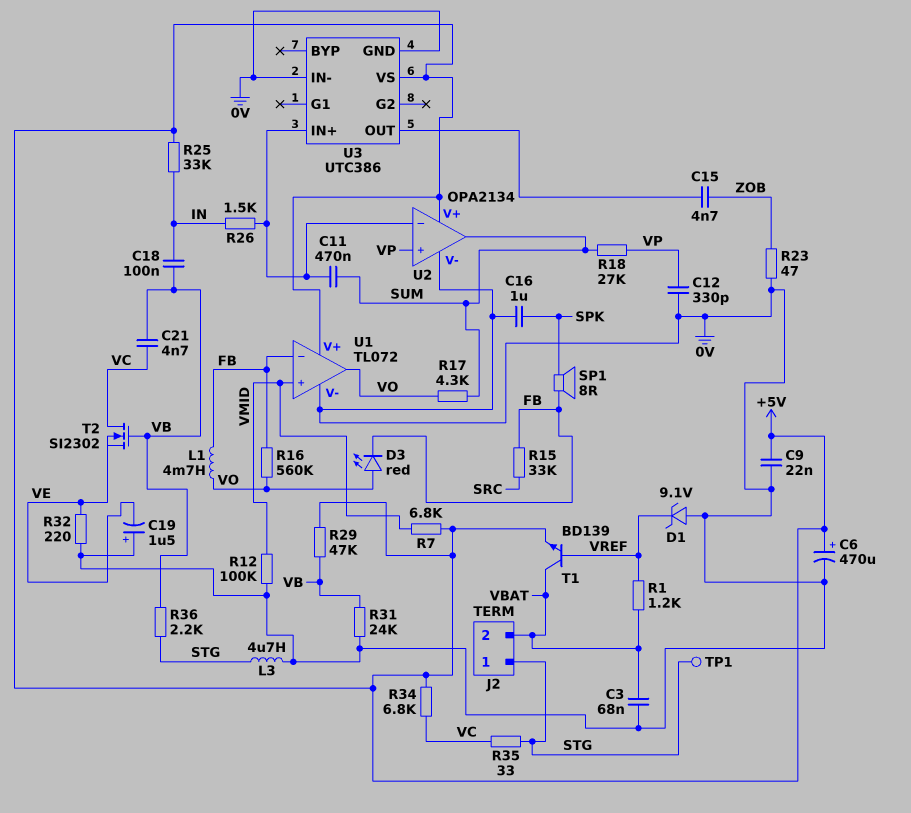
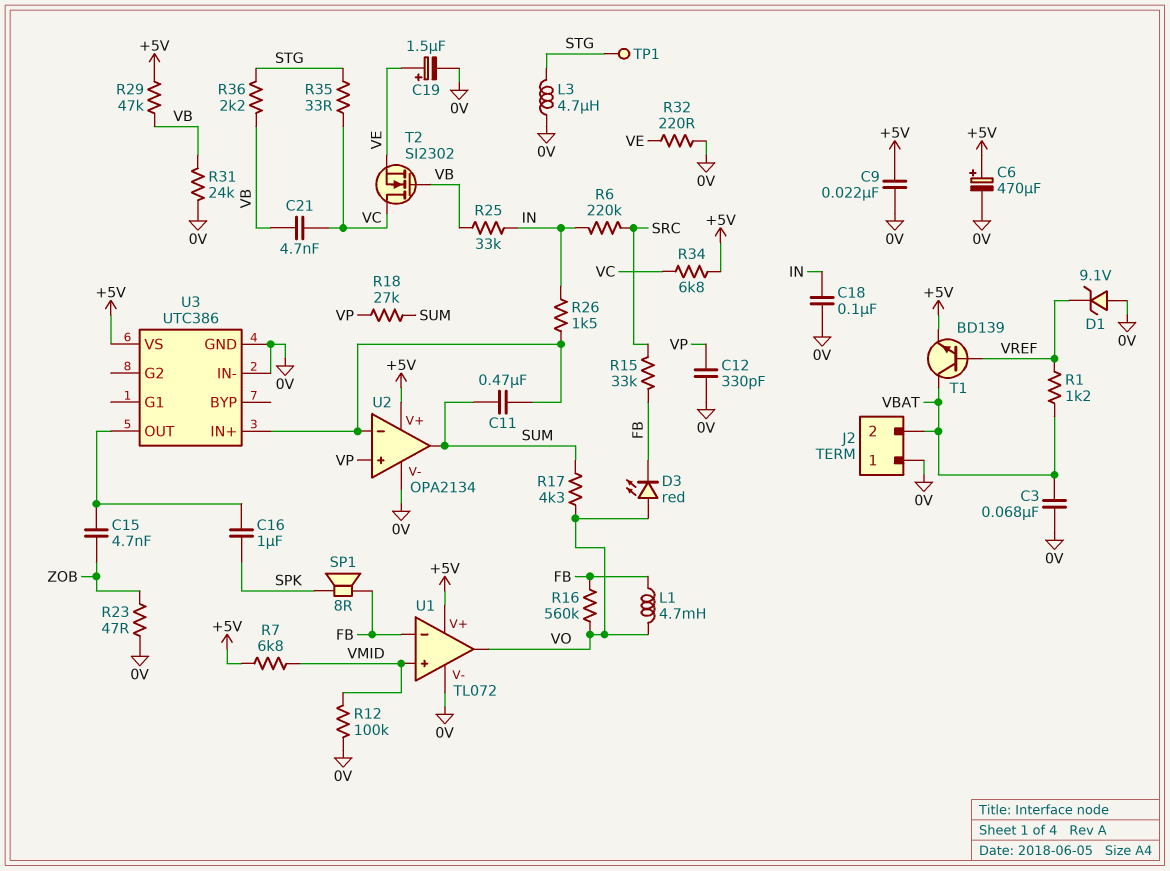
C16: 1uF (0V, SPK) -> 1uF (SPK, U3/OUT)
C18: 100nF (IN, VB) -> 100nF (0V, IN)
C19: 1.5uF (plus 0V, minus VE) -> 1.5uF (plus VE, minus 0V)
J2 pin 1: STG -> 0V
R6: none -> 220k (IN, SRC)
R25: 33k (+5V, IN) -> 33k (IN, VB)

